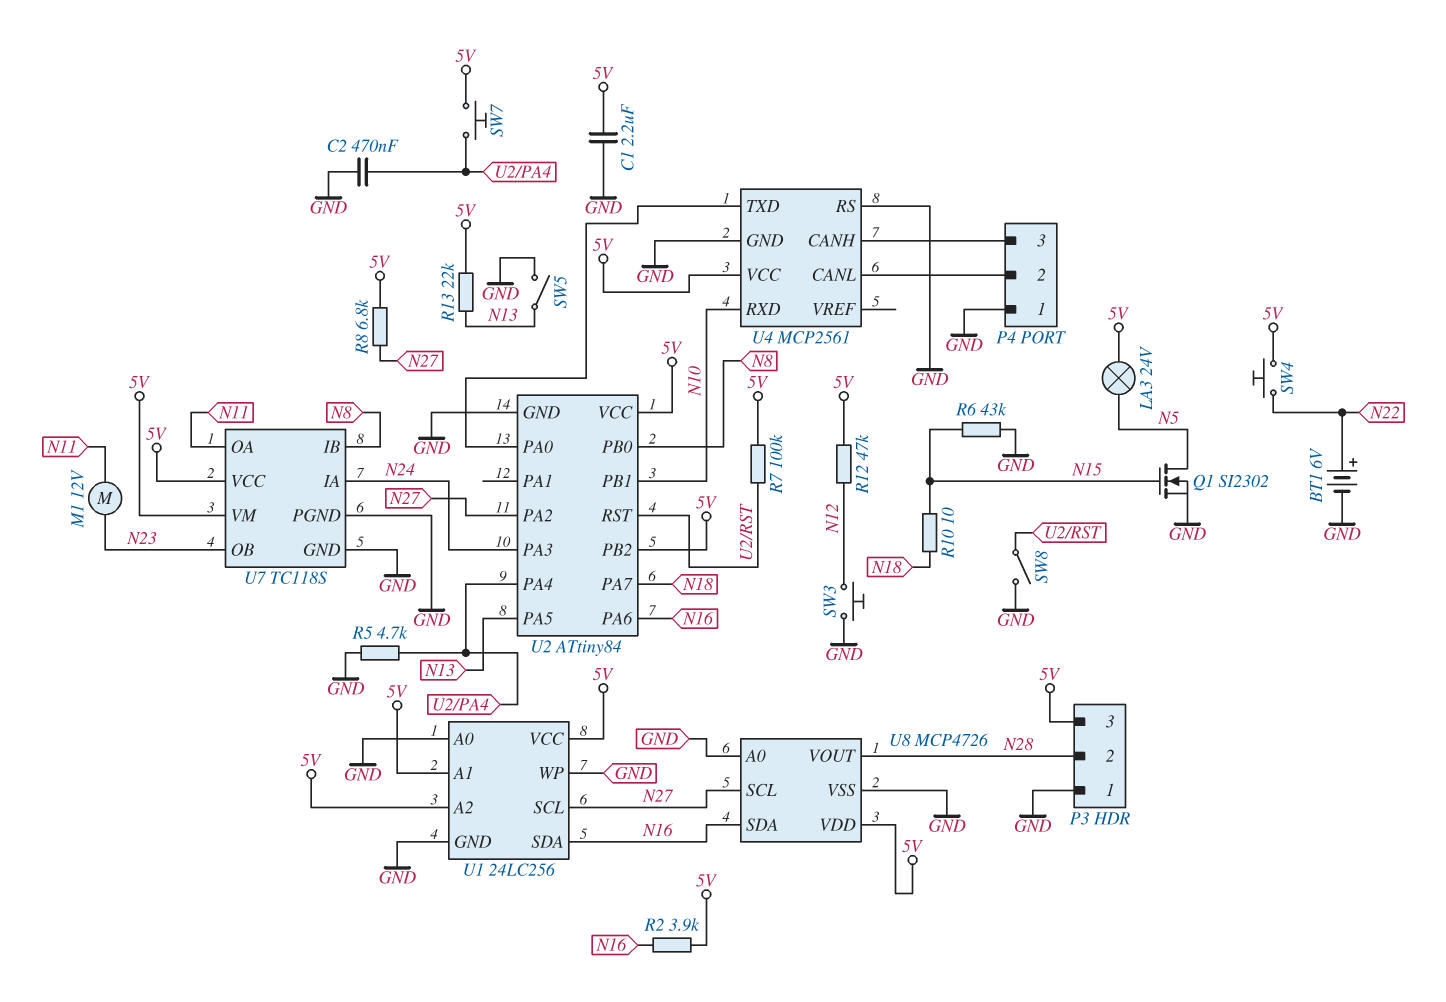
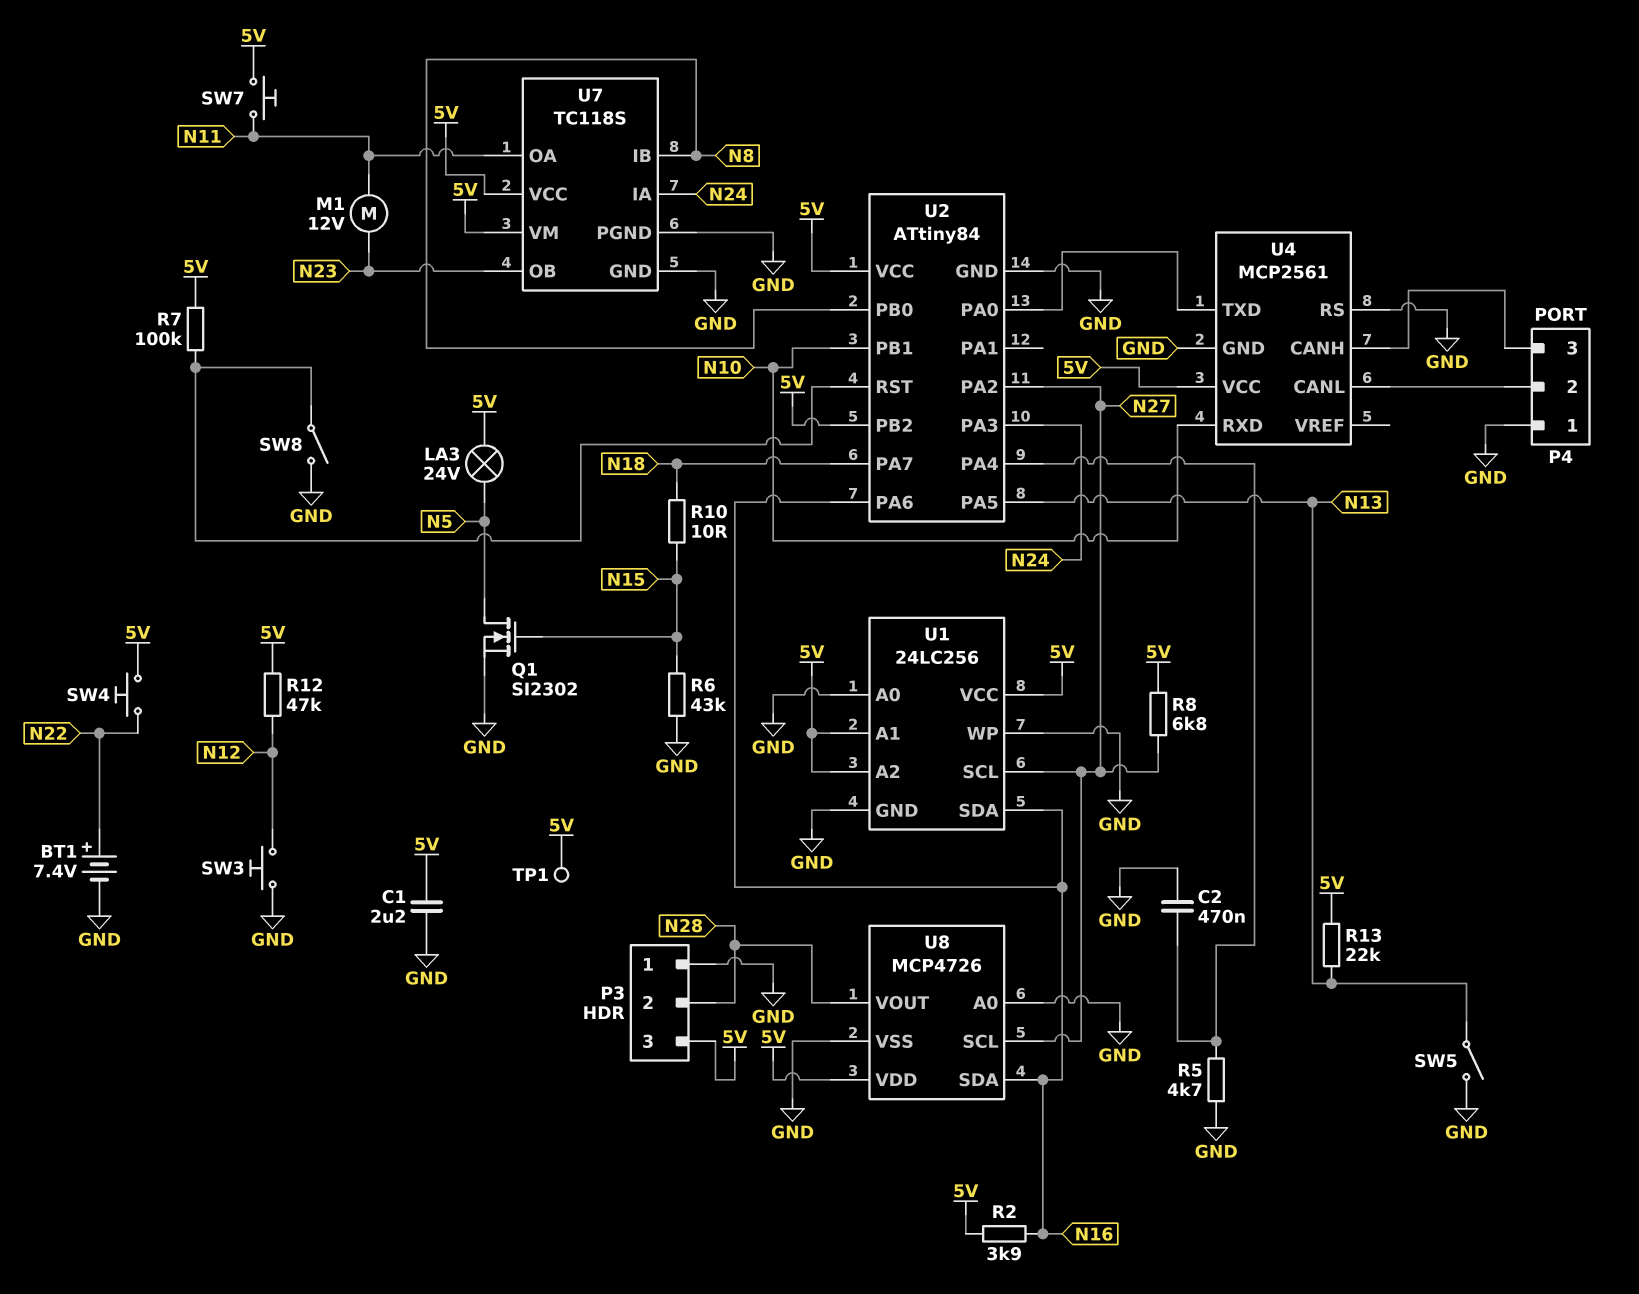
BT1: 6V (plus N22, minus GND) -> 7.4V (plus N22, minus GND)
SW7: button (5V, U2/PA4) -> button (5V, N11)
TP1: none -> test point (5V)

